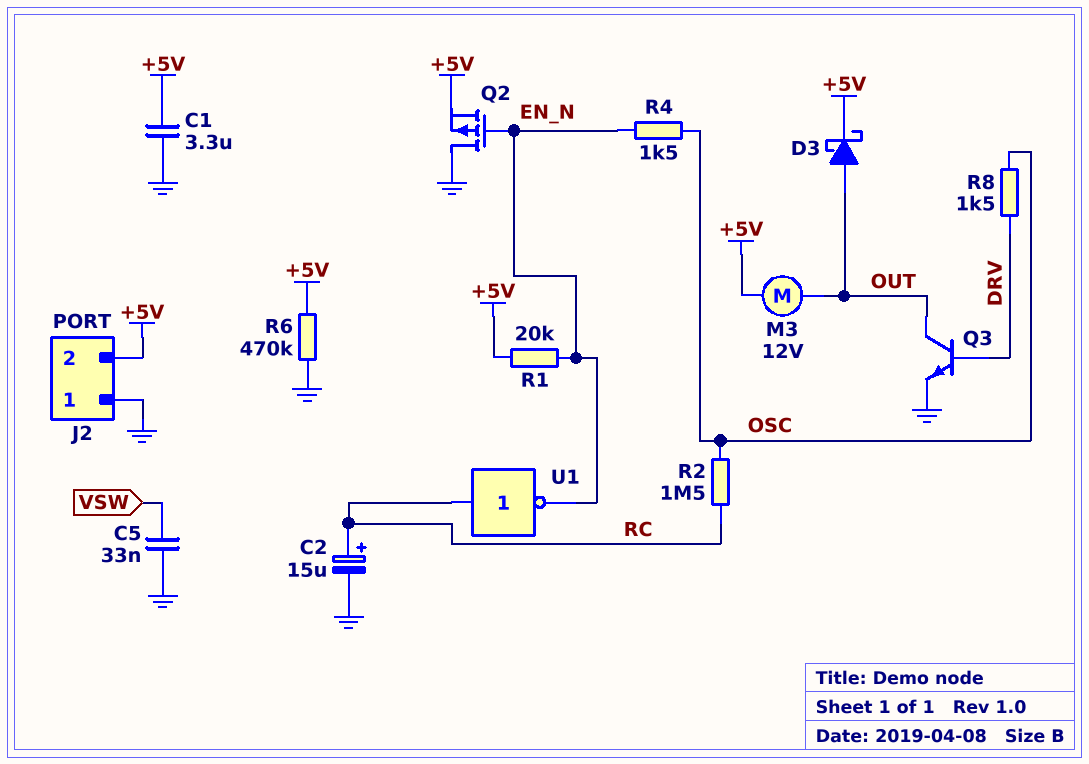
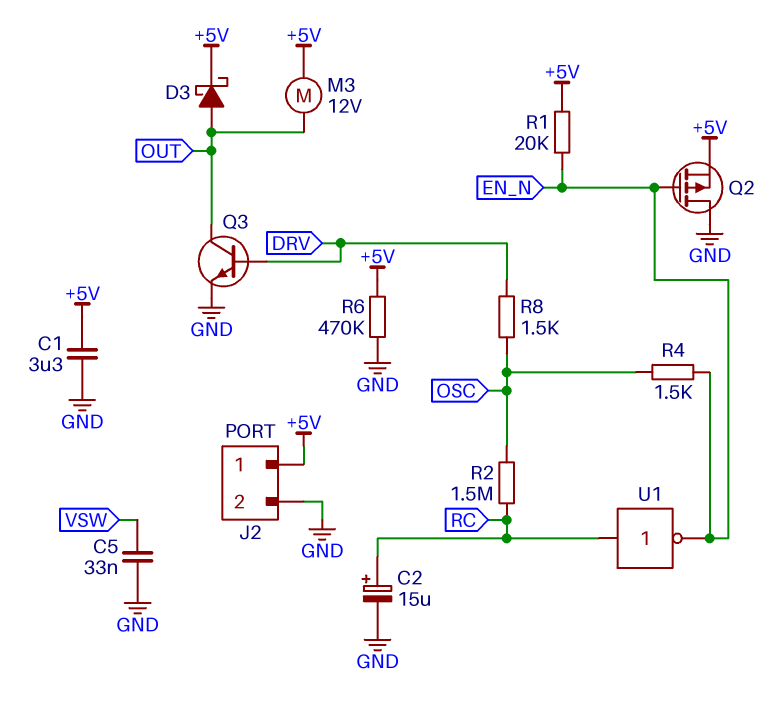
J2 pin 1: GND -> +5V
J2 pin 2: +5V -> GND

